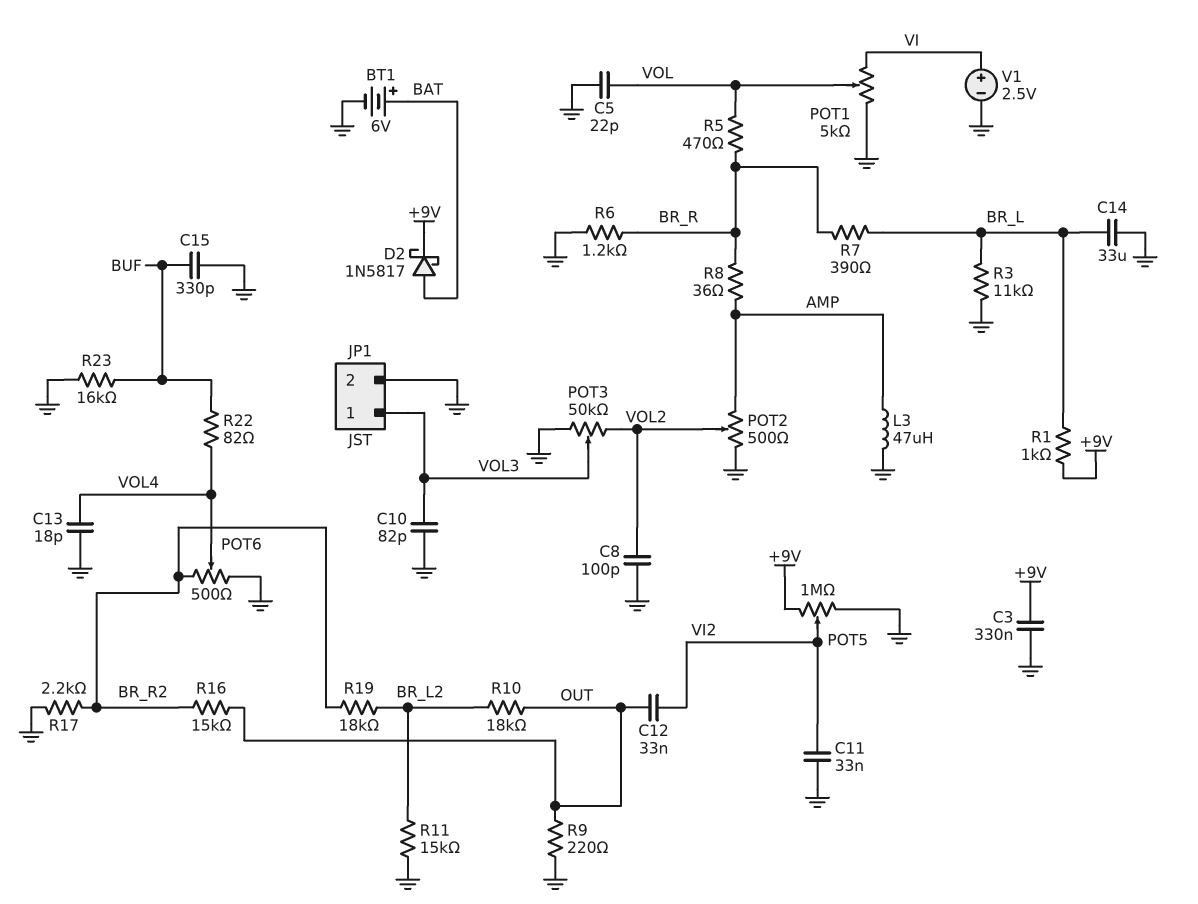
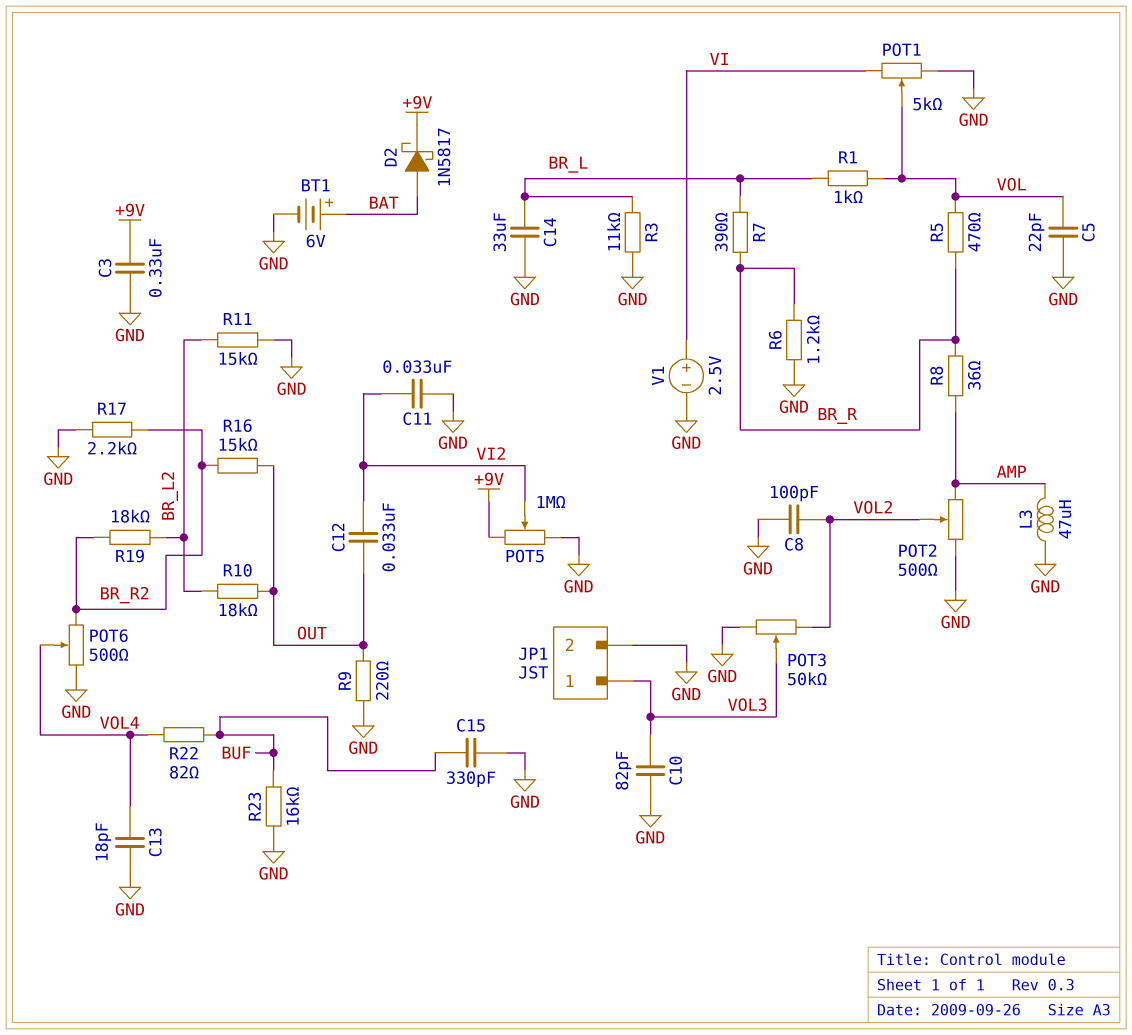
R1: 1k (+9V, BR_L) -> 1k (BR_L, VOL)

